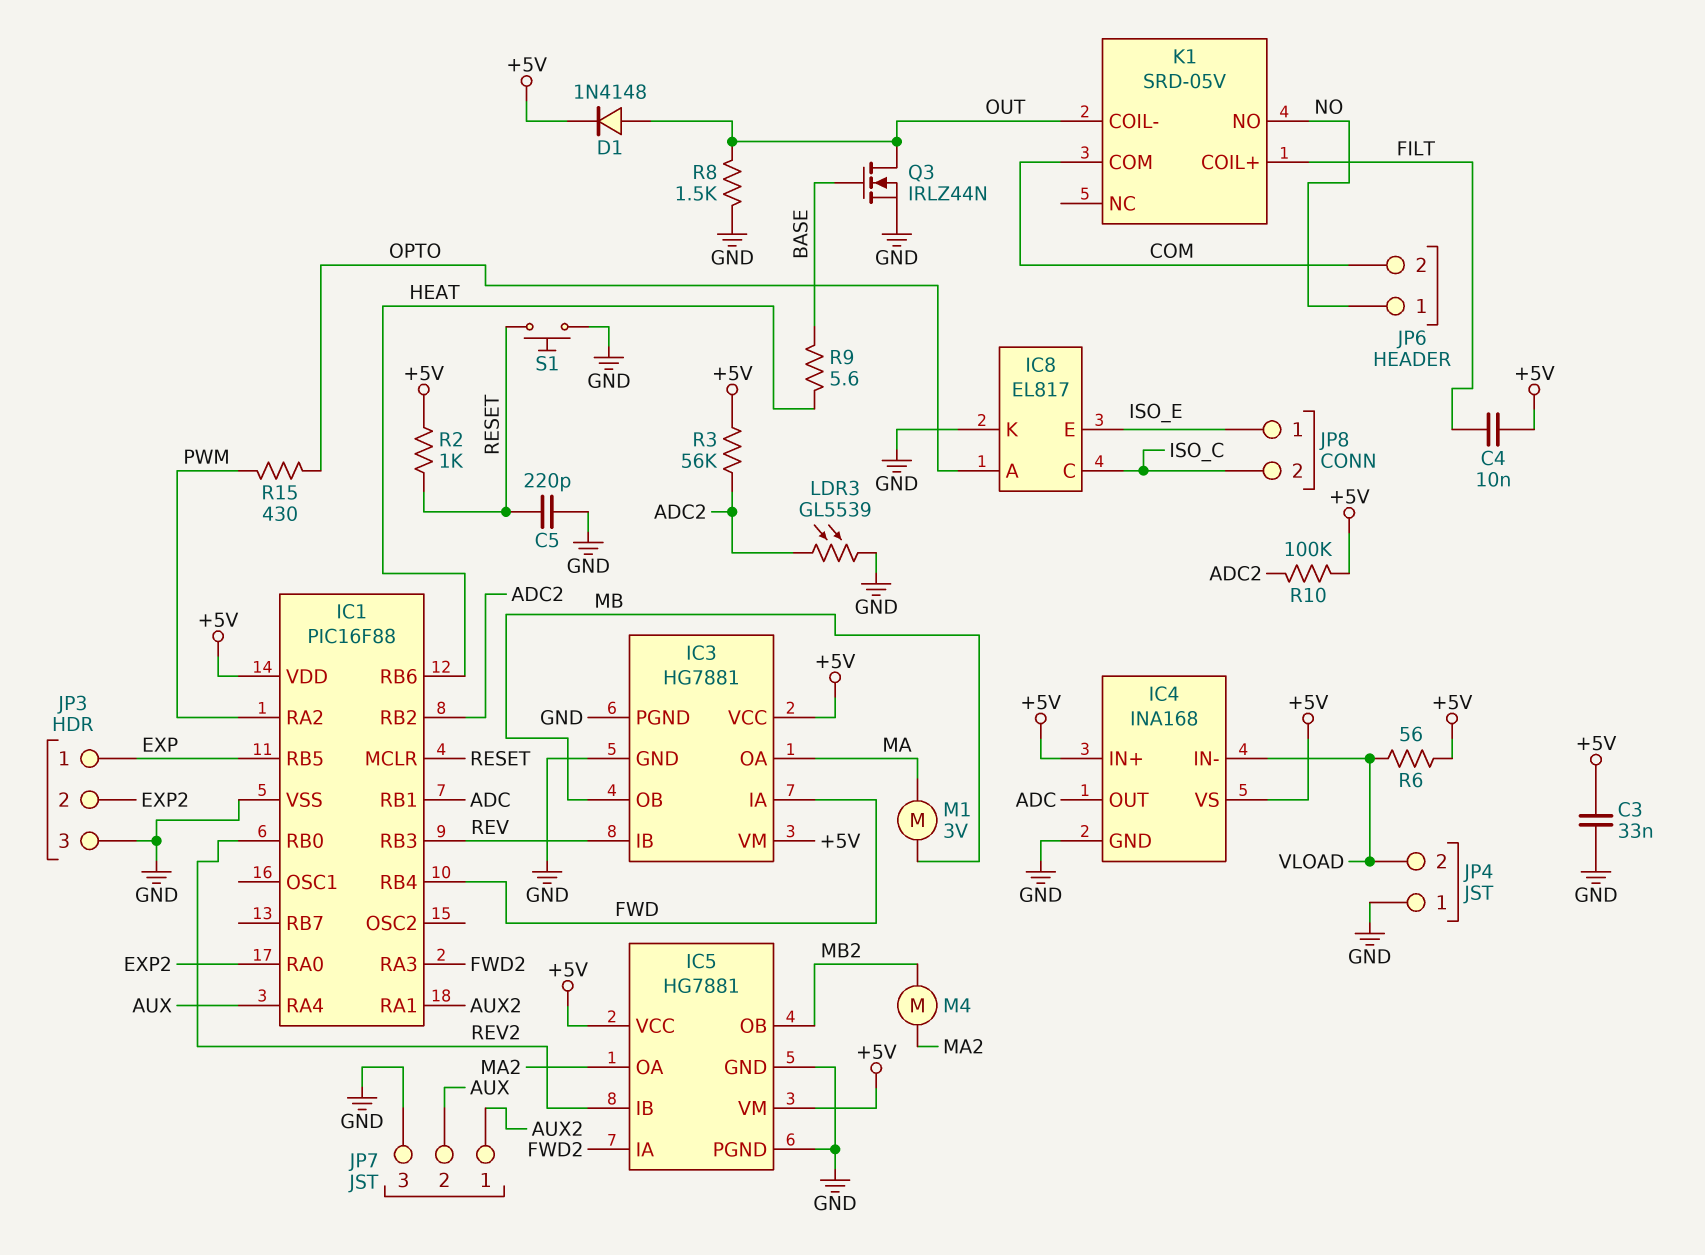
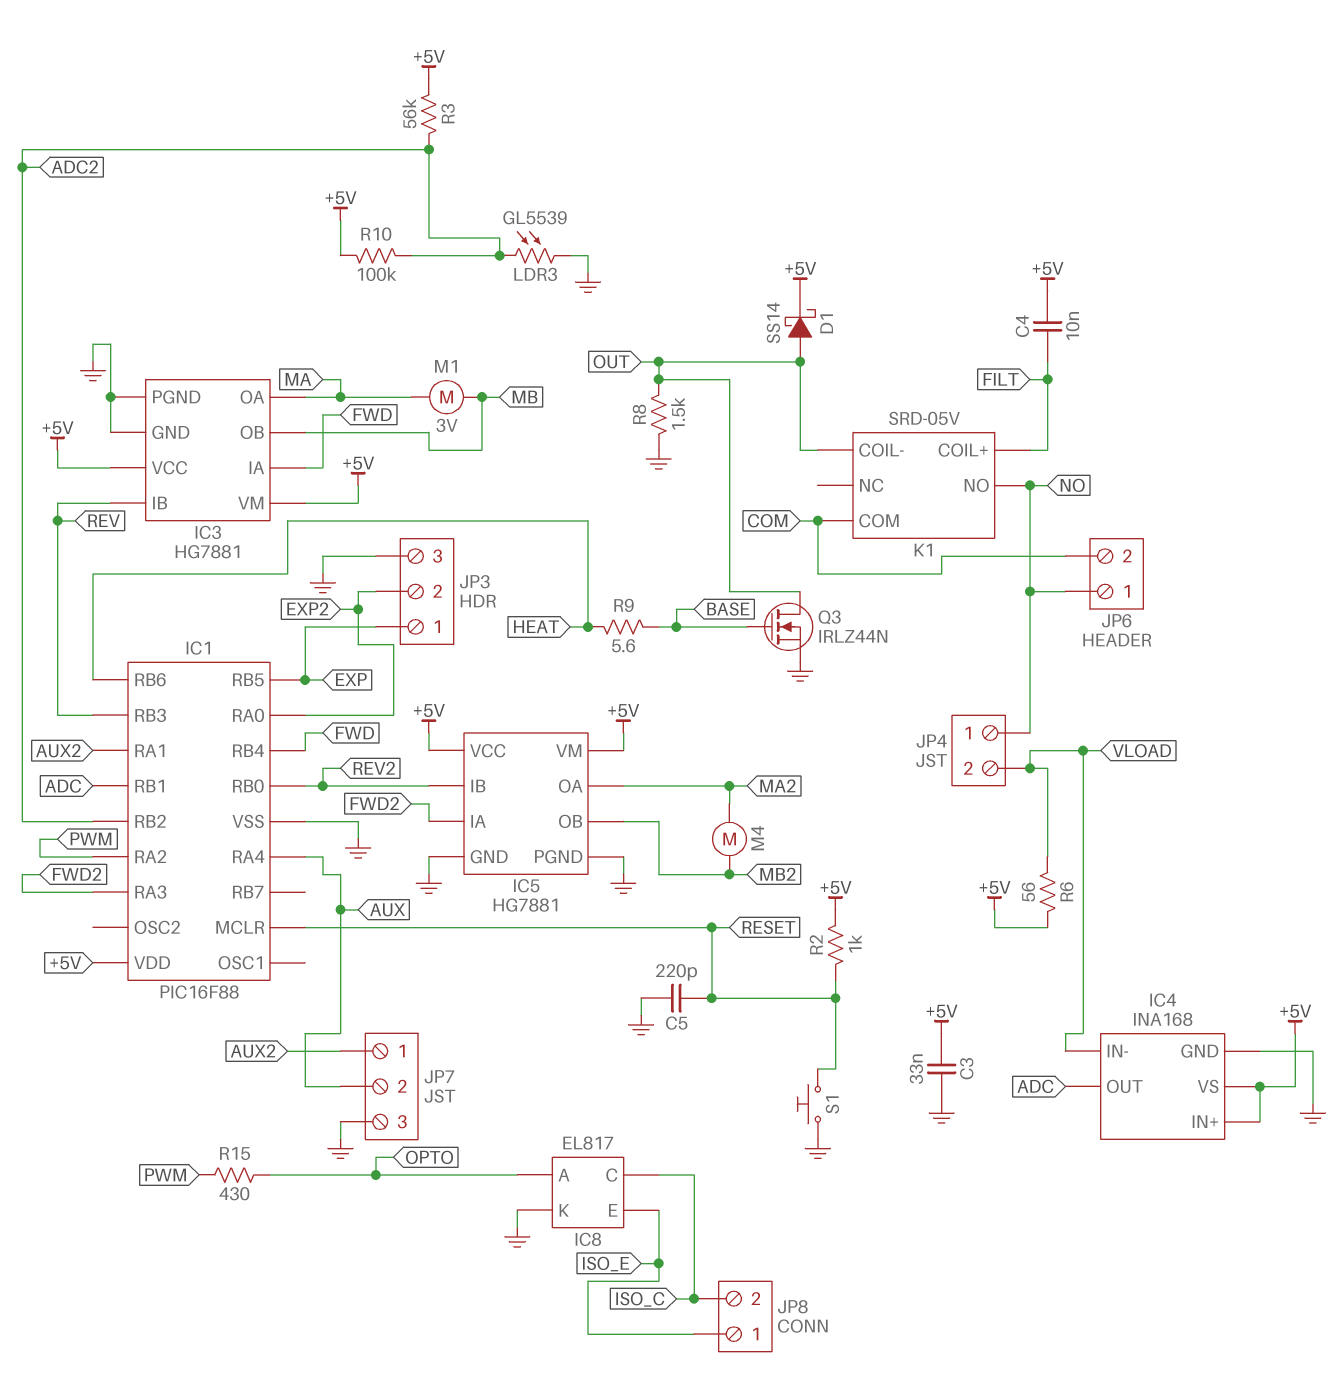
D1: diode 1N4148 (A OUT, K +5V) -> schottky SS14 (A OUT, K +5V)
JP4 pin 1: GND -> NO

